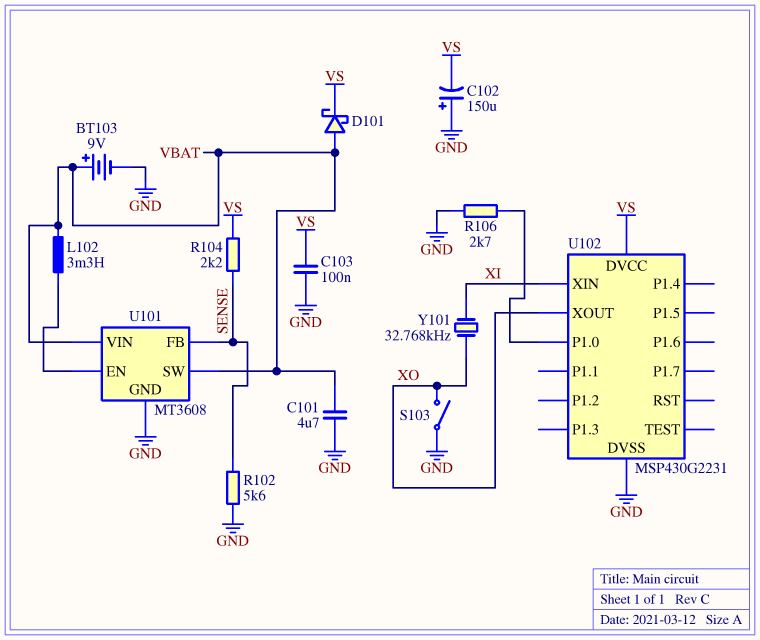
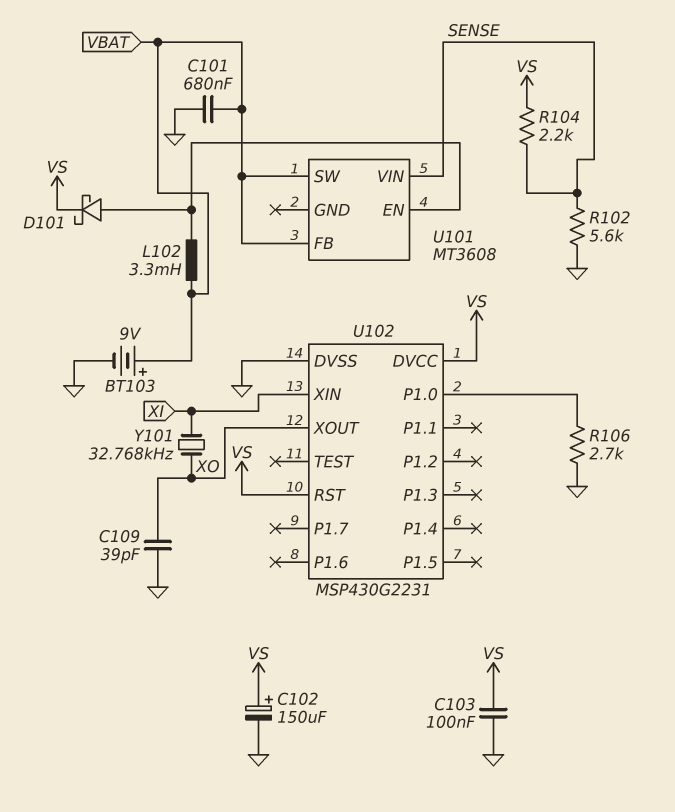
C101: 4.7uF (GND, VBAT) -> 680nF (GND, VBAT)
C102: 150uF (plus GND, minus VS) -> 150uF (plus VS, minus GND)
C109: none -> 39pF (GND, XO)
D101: schottky (A VBAT, K VS) -> schottky (A U101/EN, K VS)
S103: switch (GND, XO) -> none
U101 pin FB: SENSE -> VBAT
U101 pin GND: GND -> none
U101 pin VIN: VBAT -> SENSE
U102 pin RST: none -> VS

